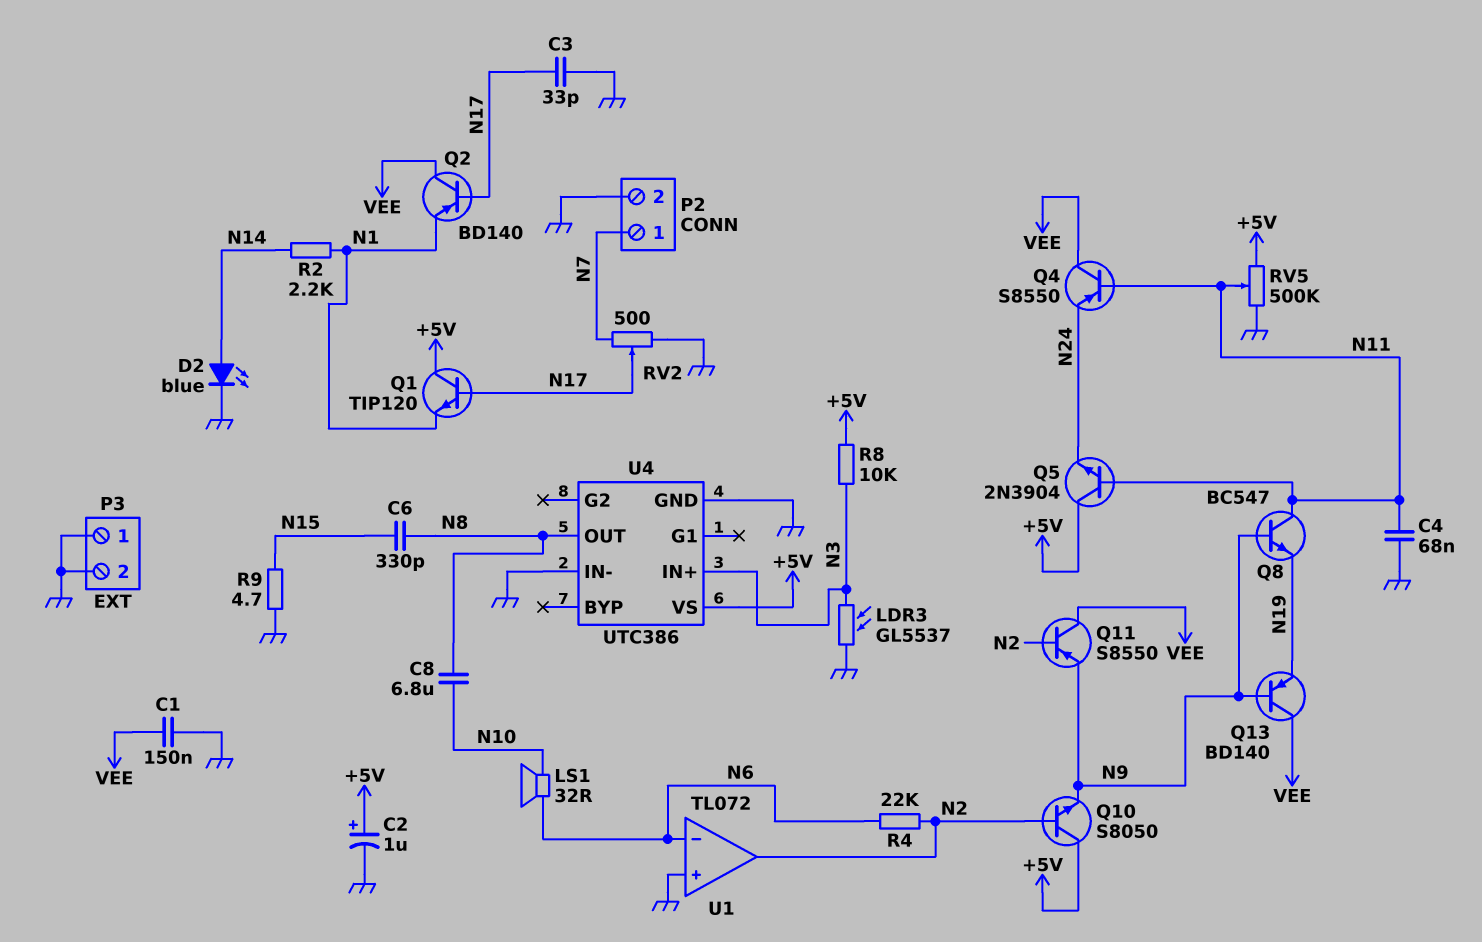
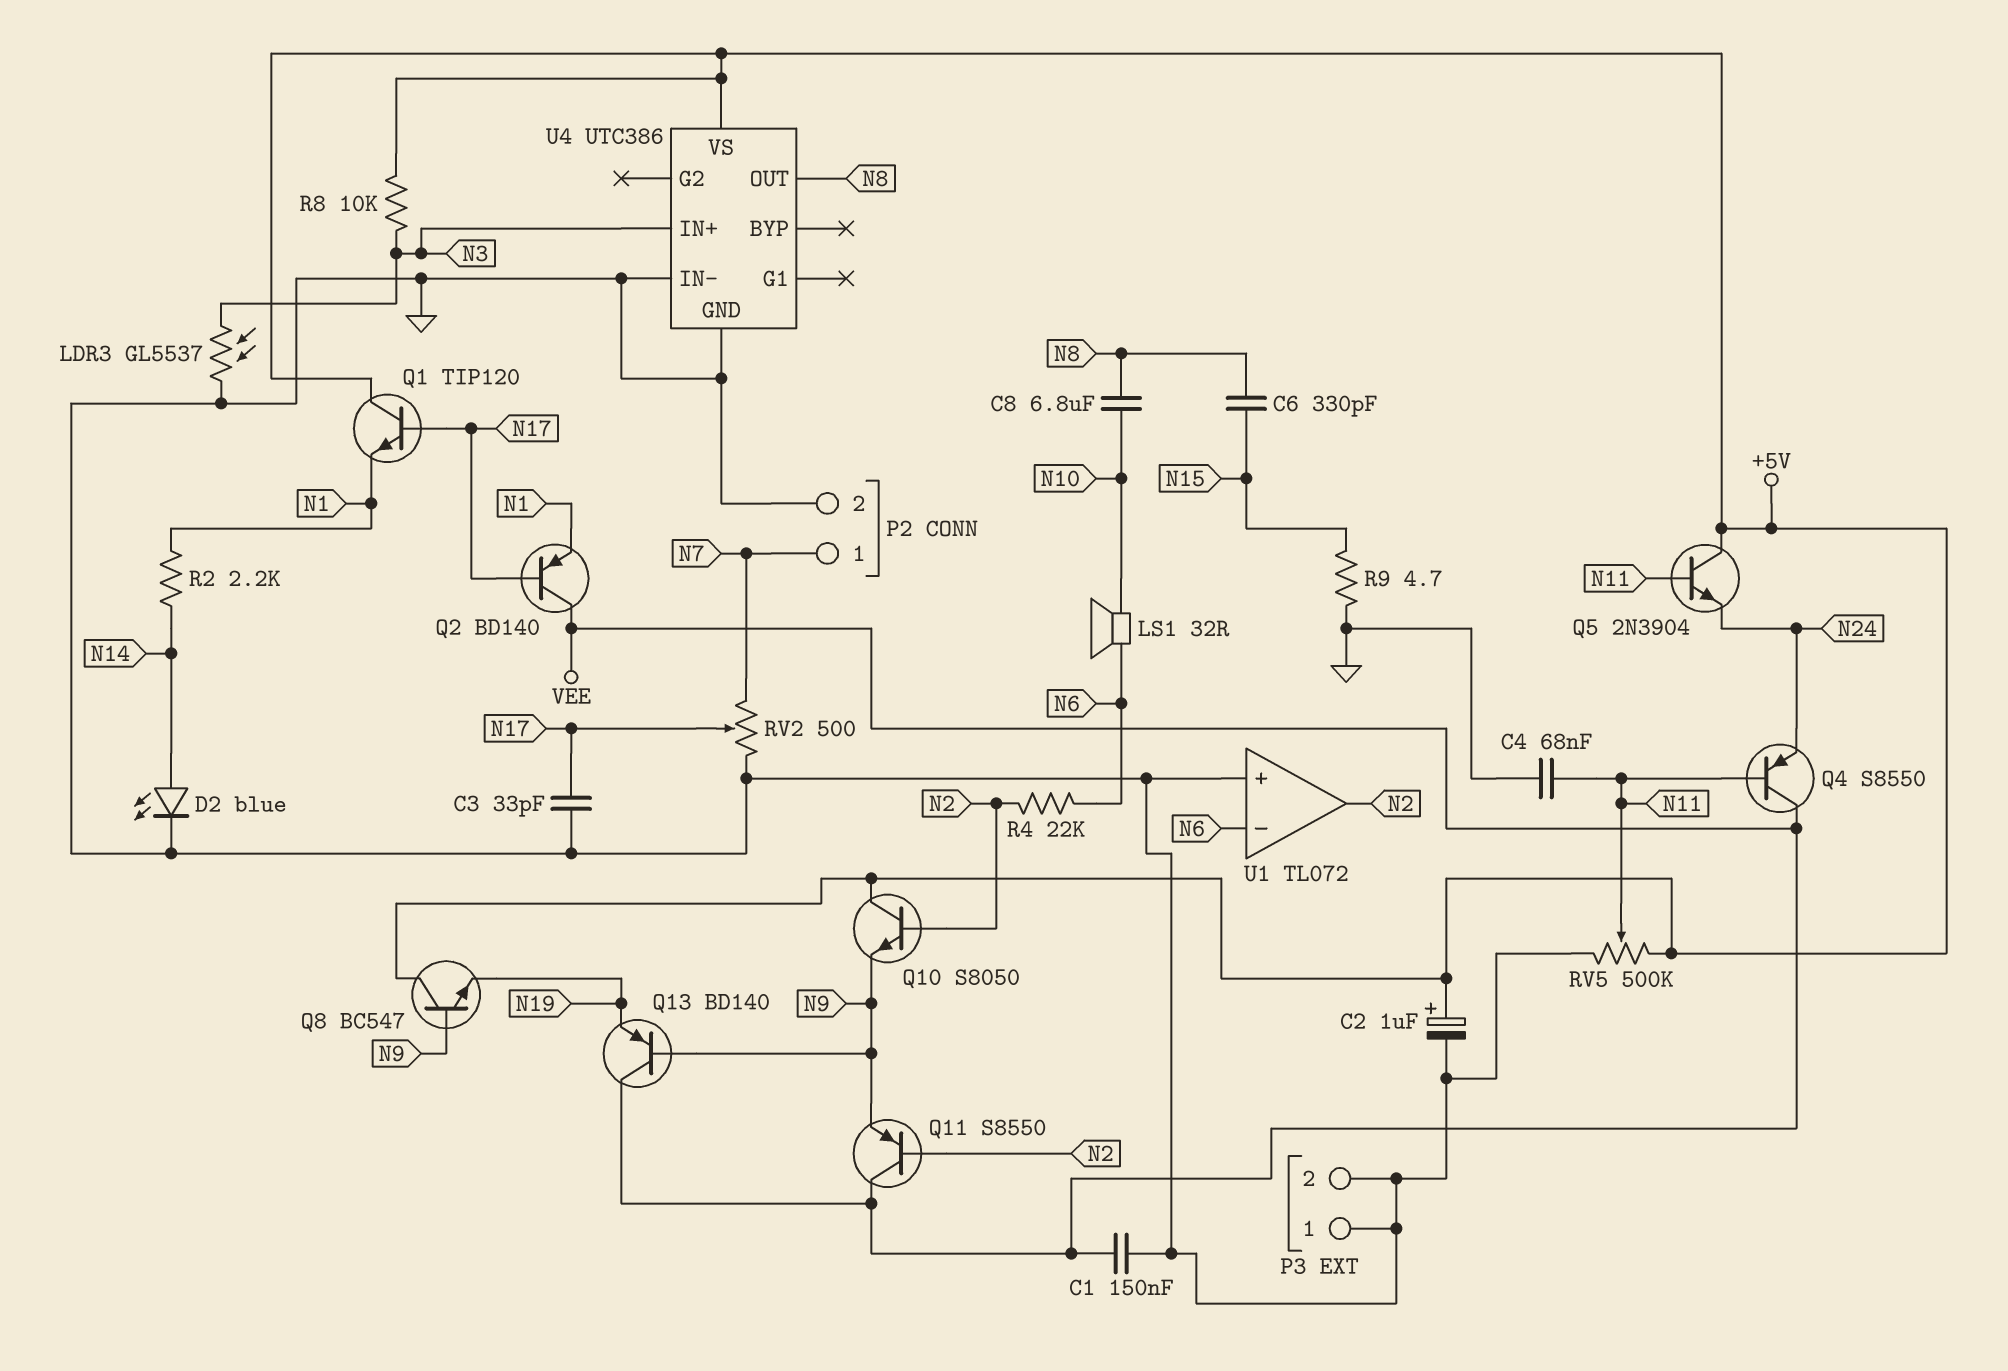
Q8: NPN BC547 (B N9, C N11, E N19) -> NPN BC547 (B N9, C +5V, E N19)

